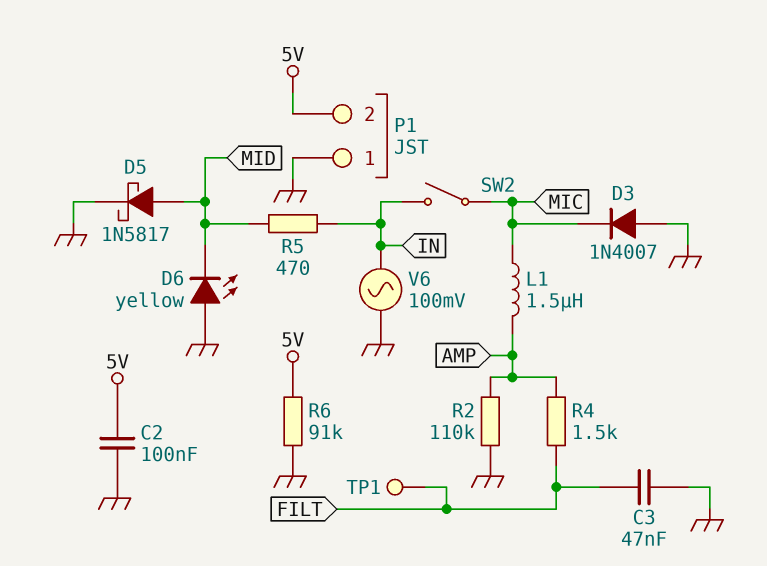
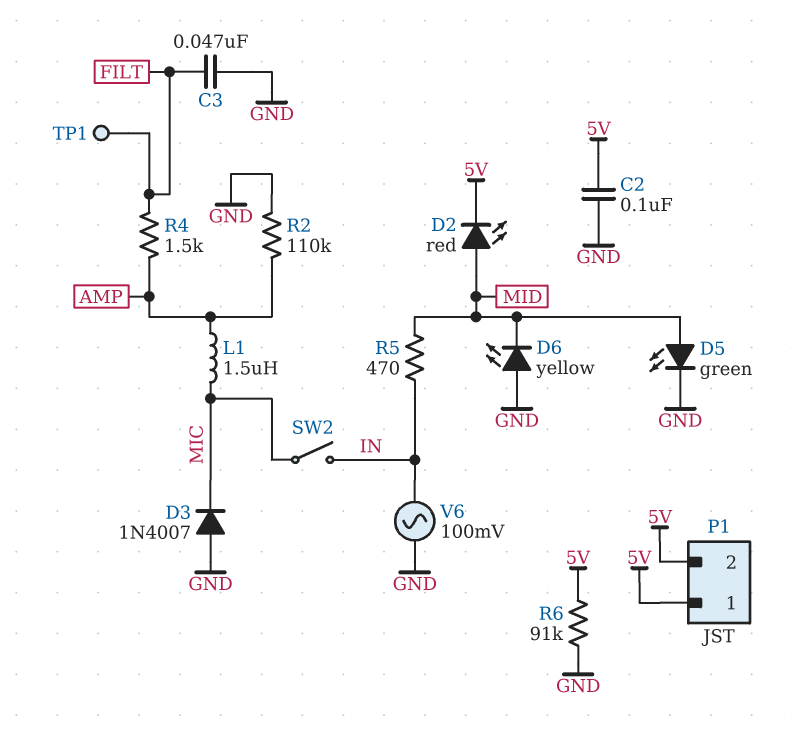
D2: none -> LED red (A MID, K 5V)
D5: schottky 1N5817 (A MID, K GND) -> LED green (A MID, K GND)
P1 pin 1: GND -> 5V

